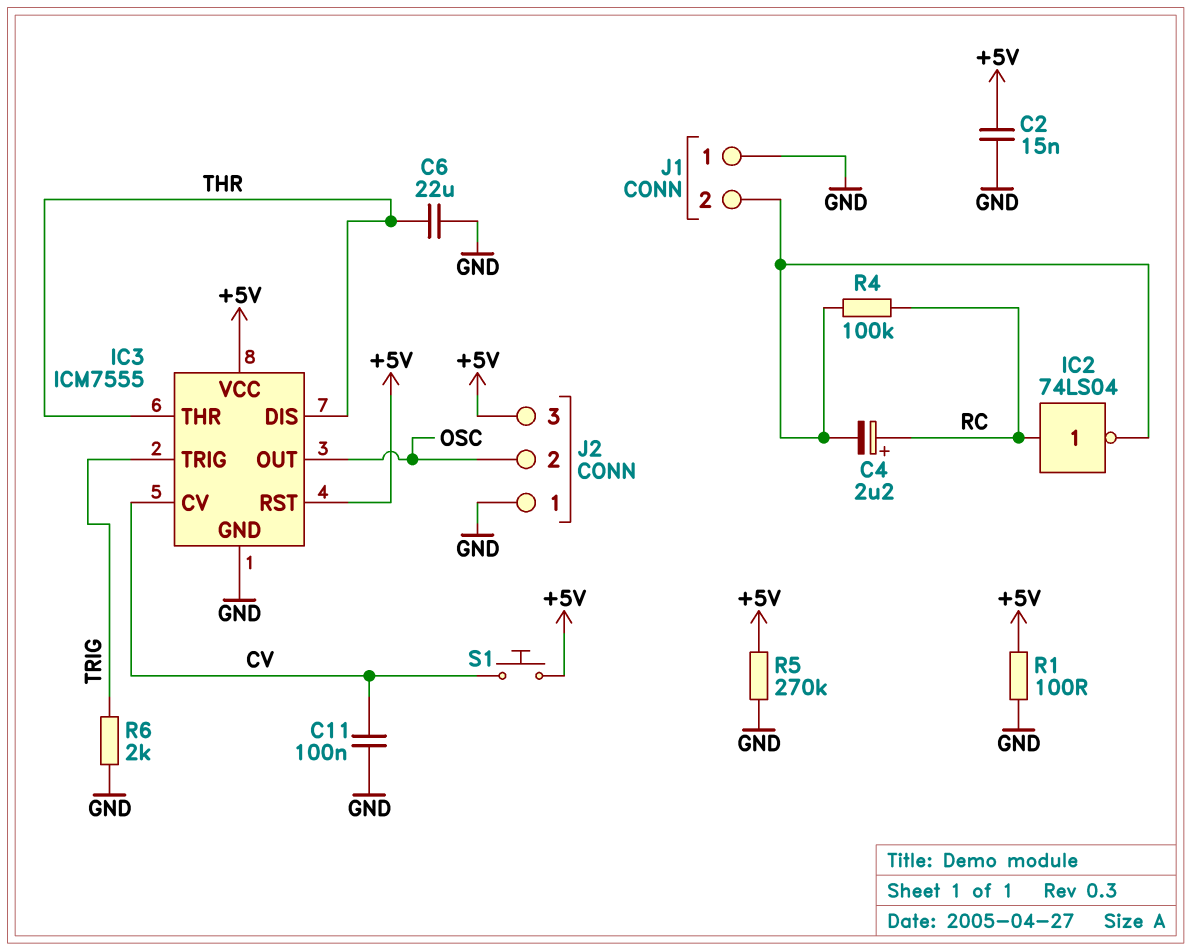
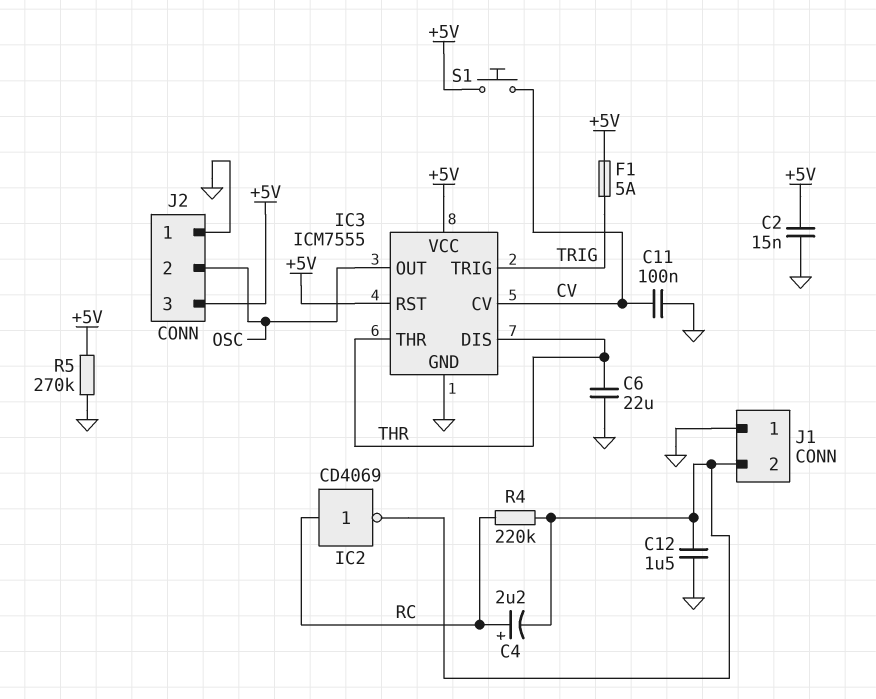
C12: none -> 1.5uF (GND, J1/2)
F1: none -> 5A (+5V, TRIG)
IC2: NOT 74LS04 (in RC, out J1/2) -> NOT CD4069 (in RC, out J1/2)
R1: 100 (+5V, GND) -> none
R4: 100k (J1/2, RC) -> 220k (J1/2, RC)
R6: 2k (GND, TRIG) -> none

